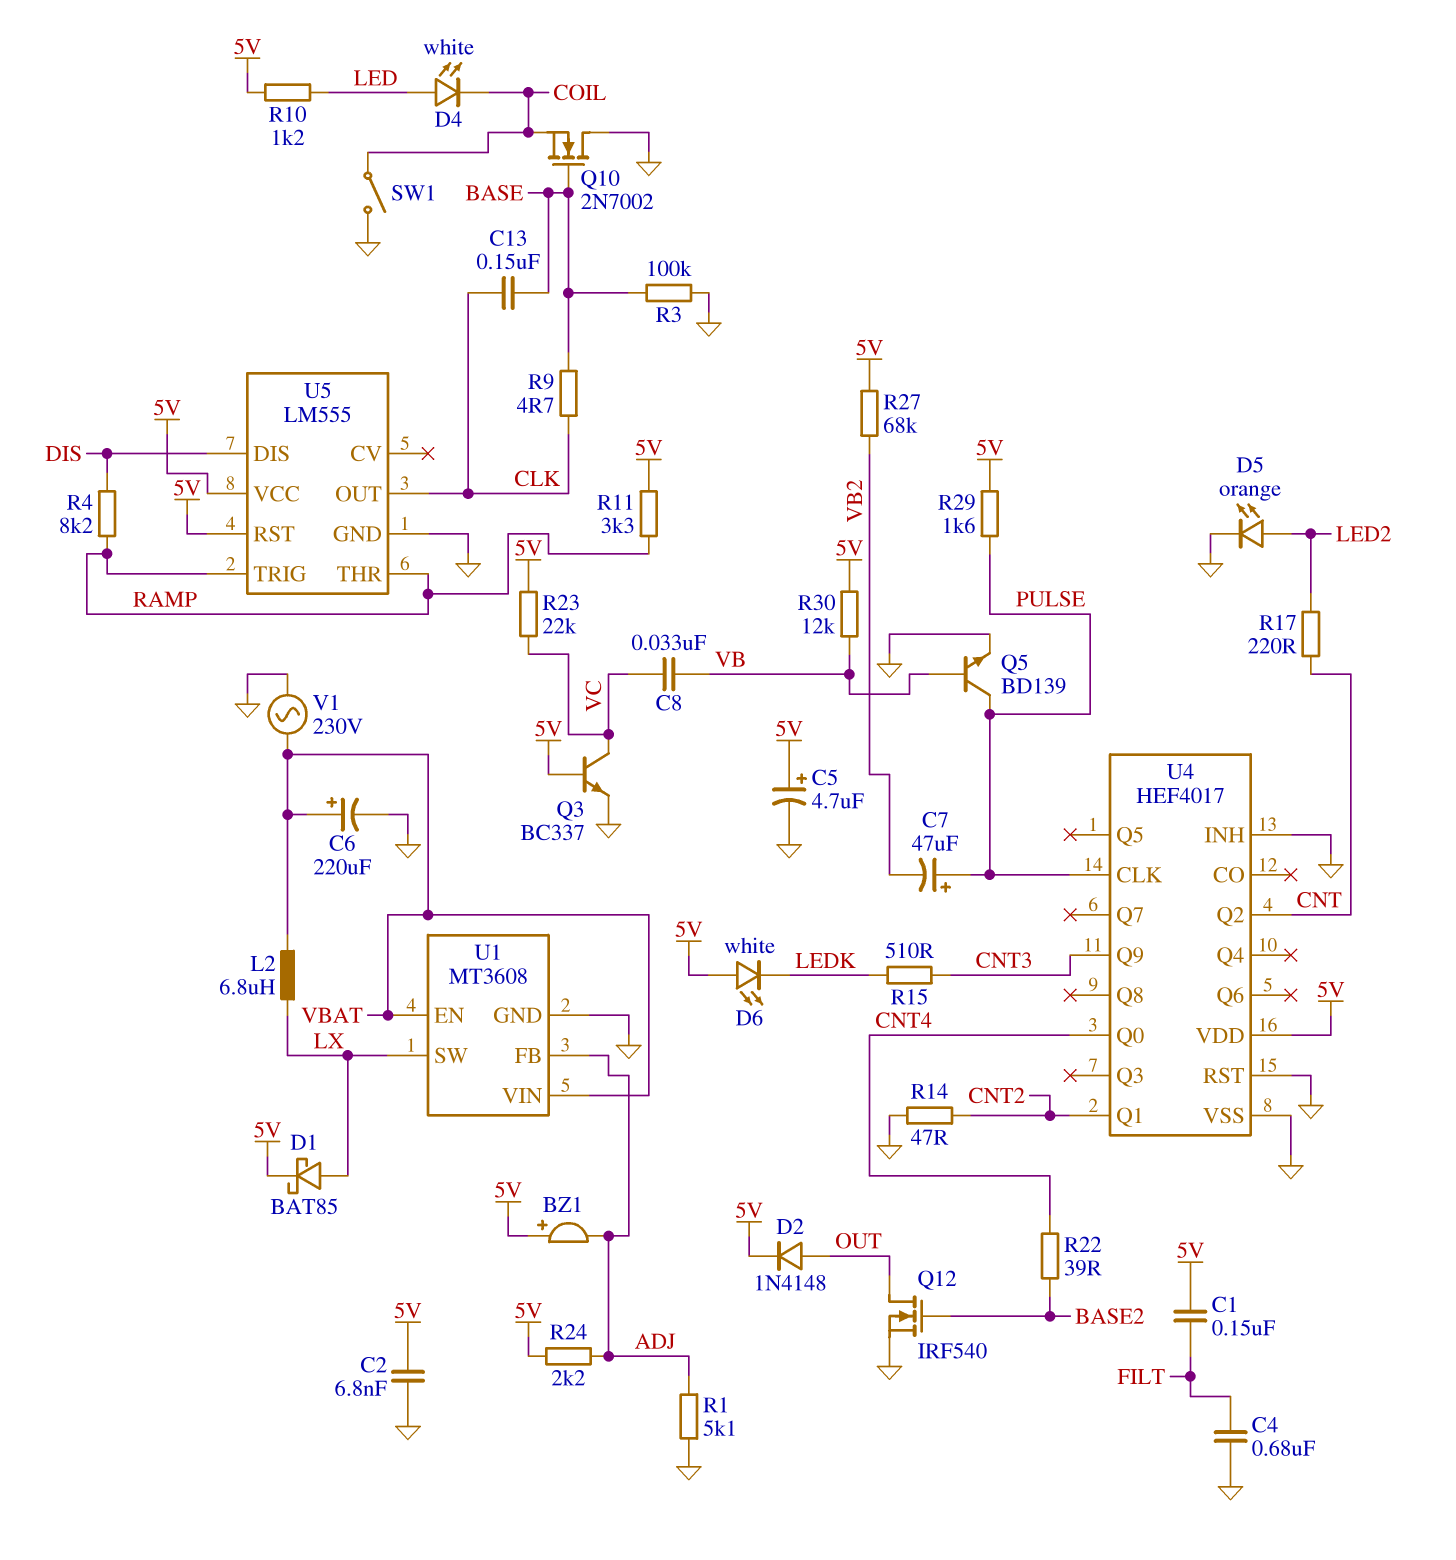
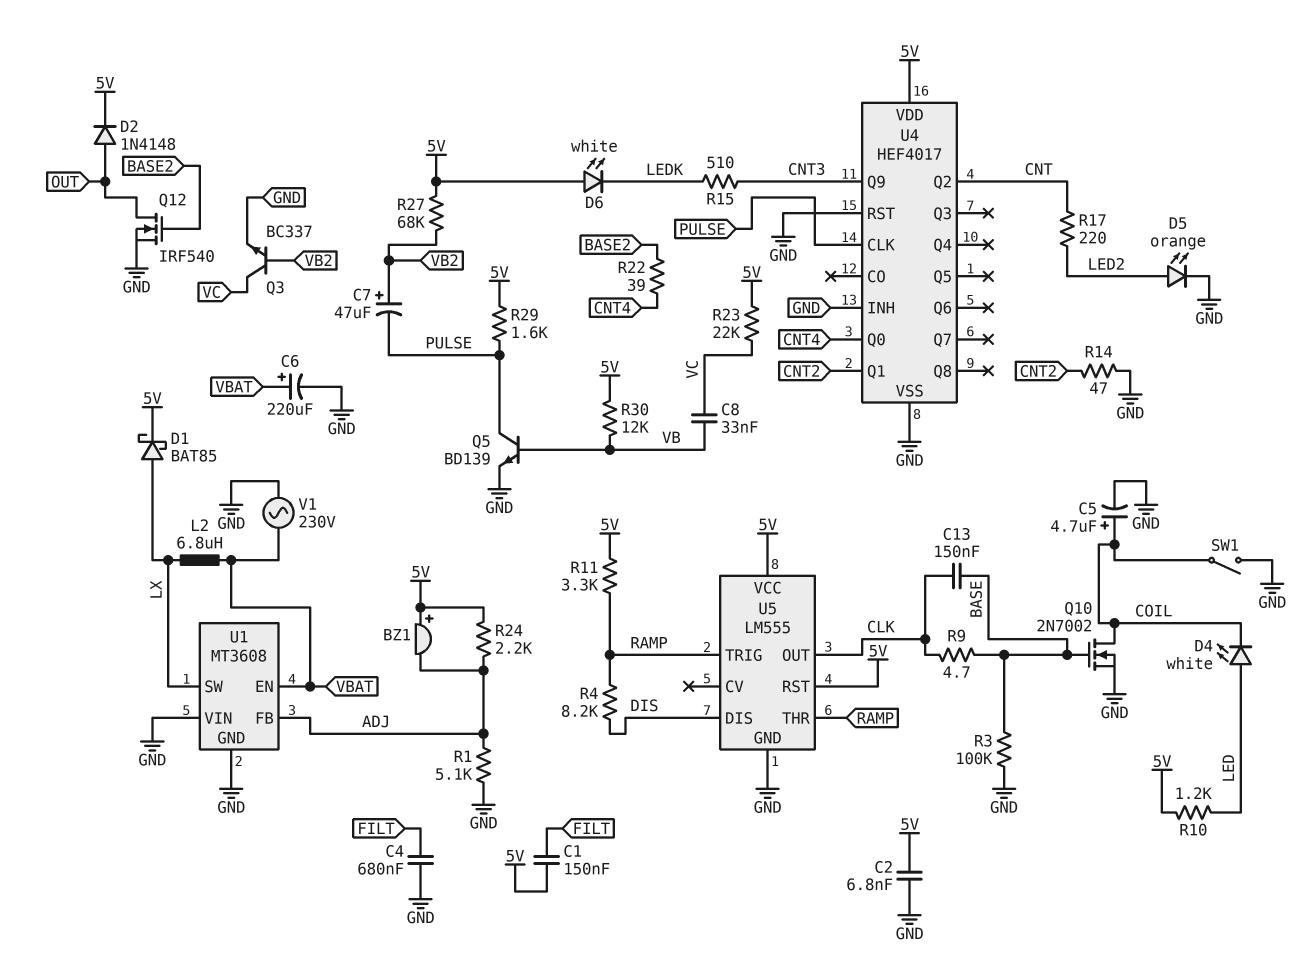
C5: 4.7uF (plus 5V, minus GND) -> 4.7uF (plus COIL, minus GND)
C7: 47uF (plus PULSE, minus VB2) -> 47uF (plus VB2, minus PULSE)
Q3: NPN BC337 (B 5V, C VC, E GND) -> NPN BC337 (B VB2, C VC, E GND)
Q10: NMOS 2N7002 (G BASE, D GND, S COIL) -> NMOS 2N7002 (G BASE, D COIL, S GND)
U1 pin VIN: VBAT -> GND

